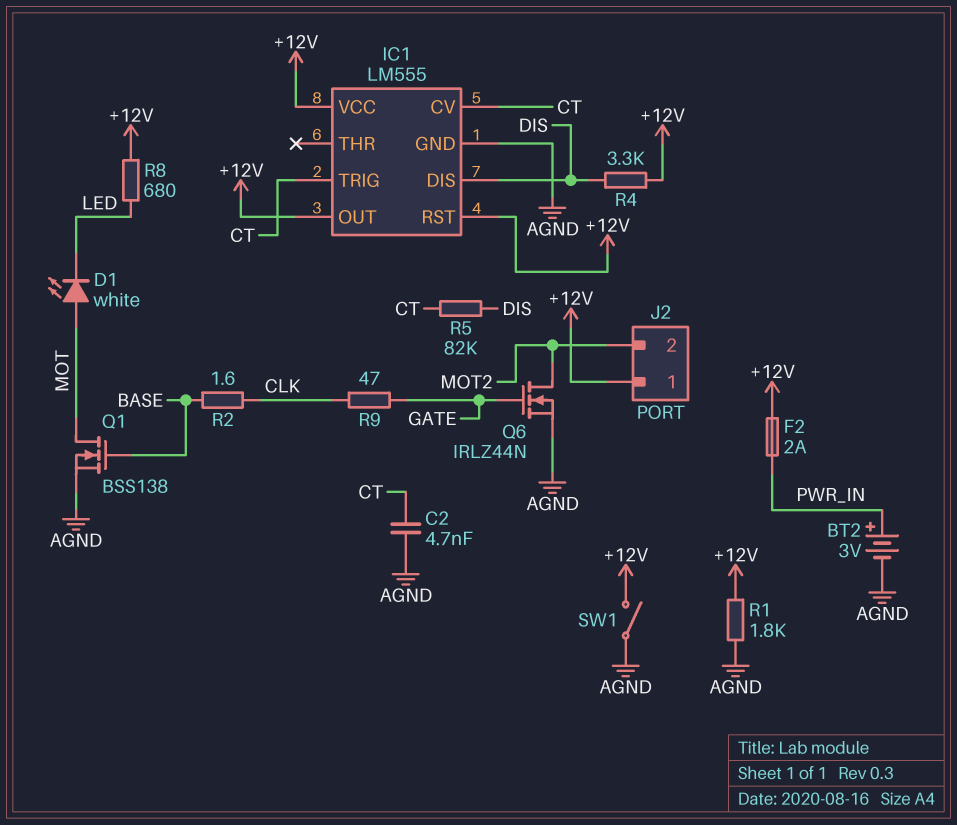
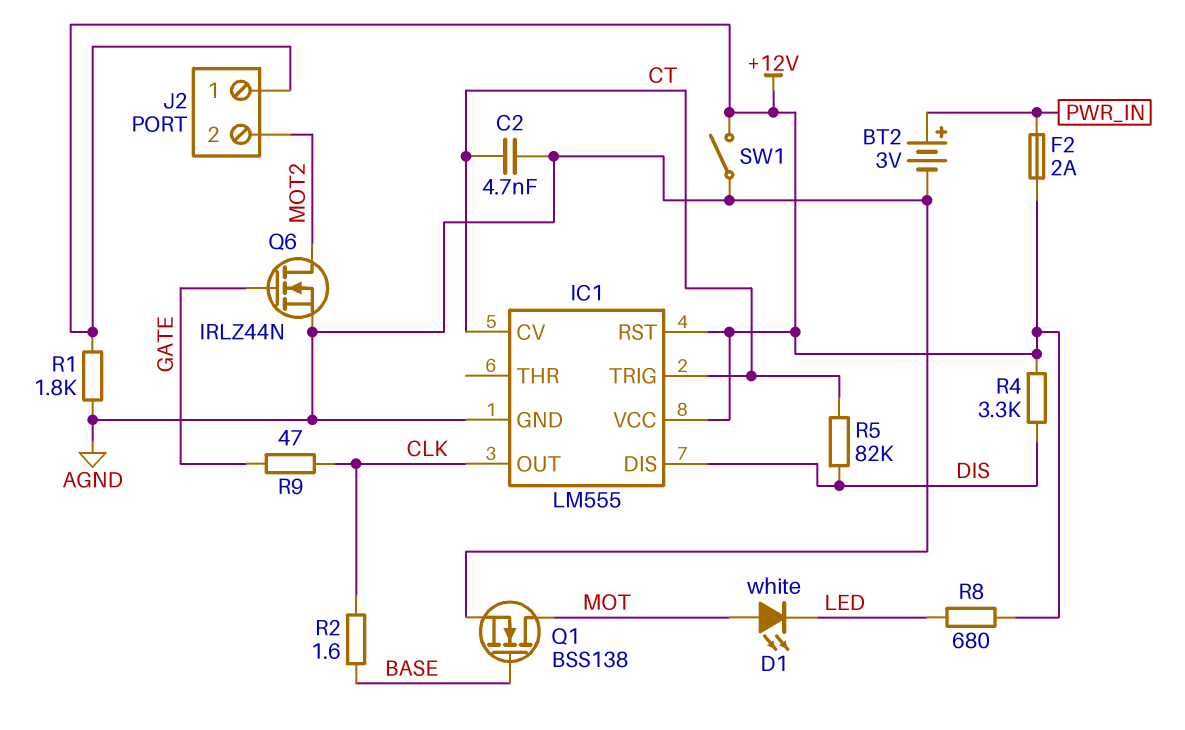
IC1 pin OUT: +12V -> CLK

